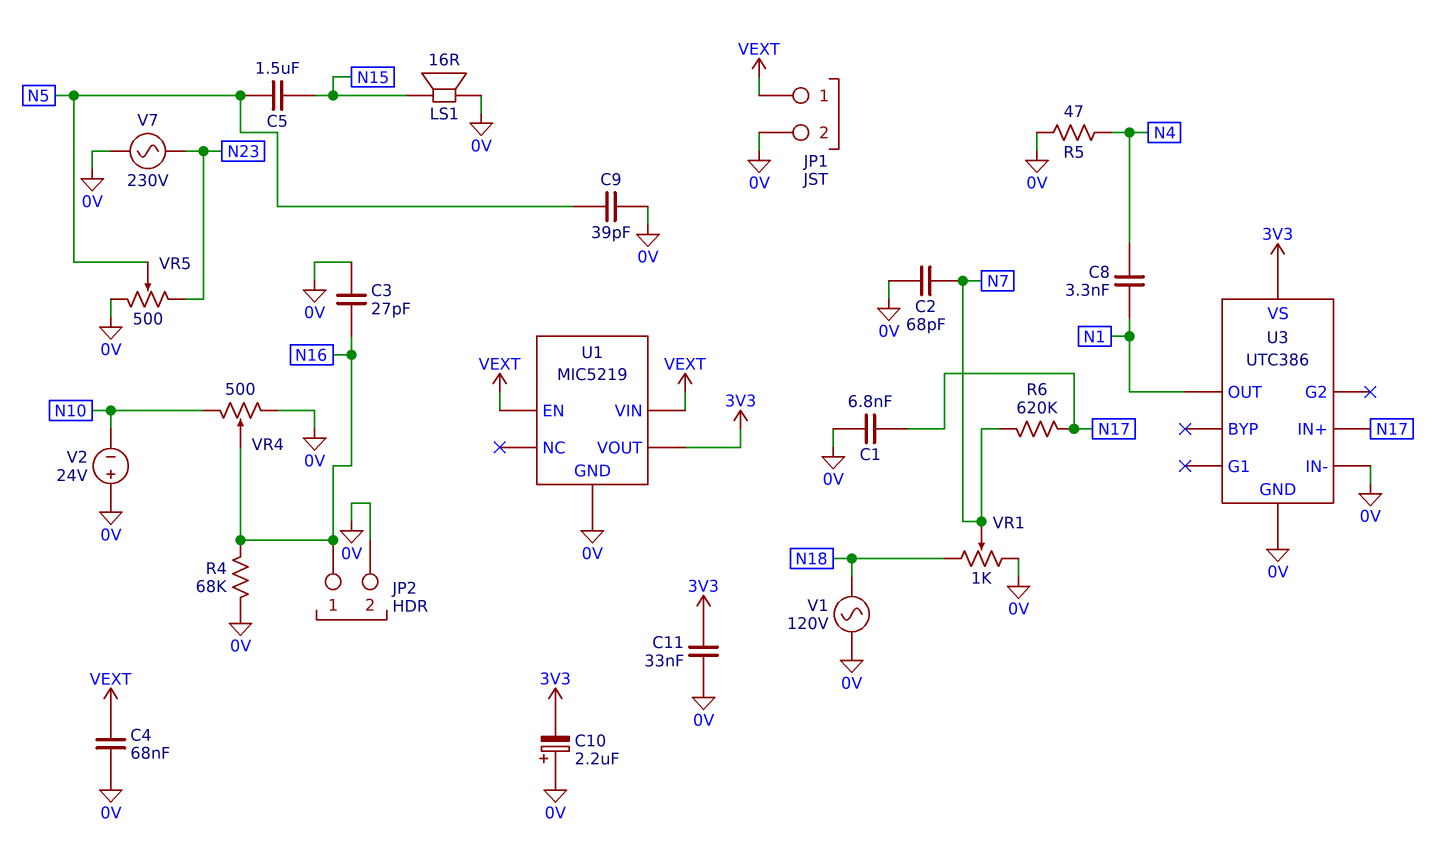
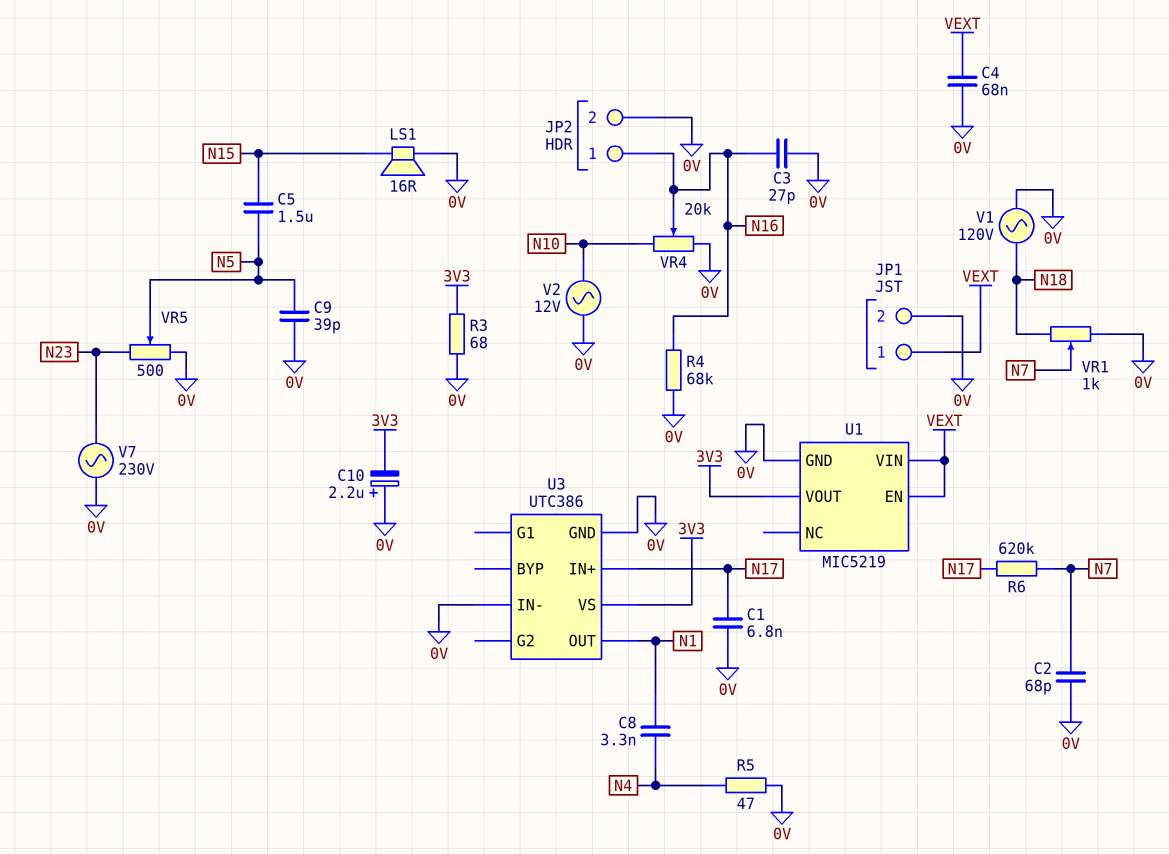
C11: 33nF (0V, 3V3) -> none
R3: none -> 68 (0V, 3V3)
V2: 24V (plus 0V, minus N10) -> AC 12V (0V, N10)
VR4: 500 (0V, N10, wiper N16) -> 20k (0V, N10, wiper N16)

